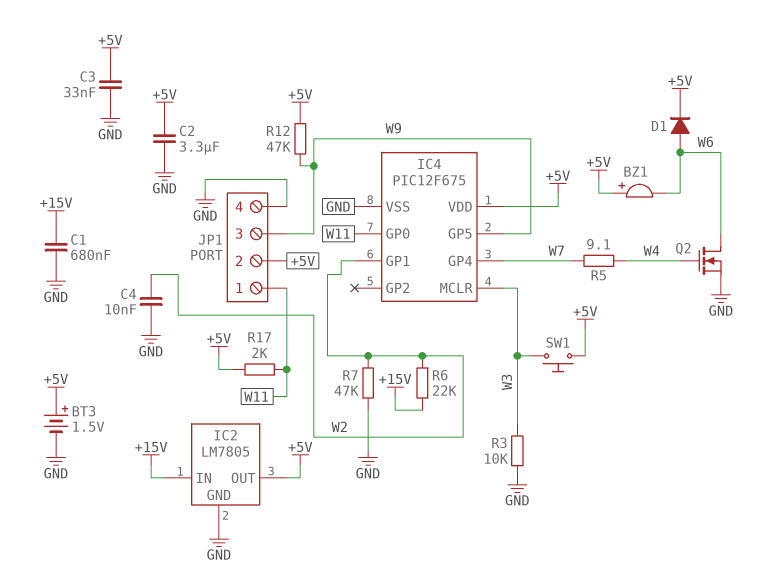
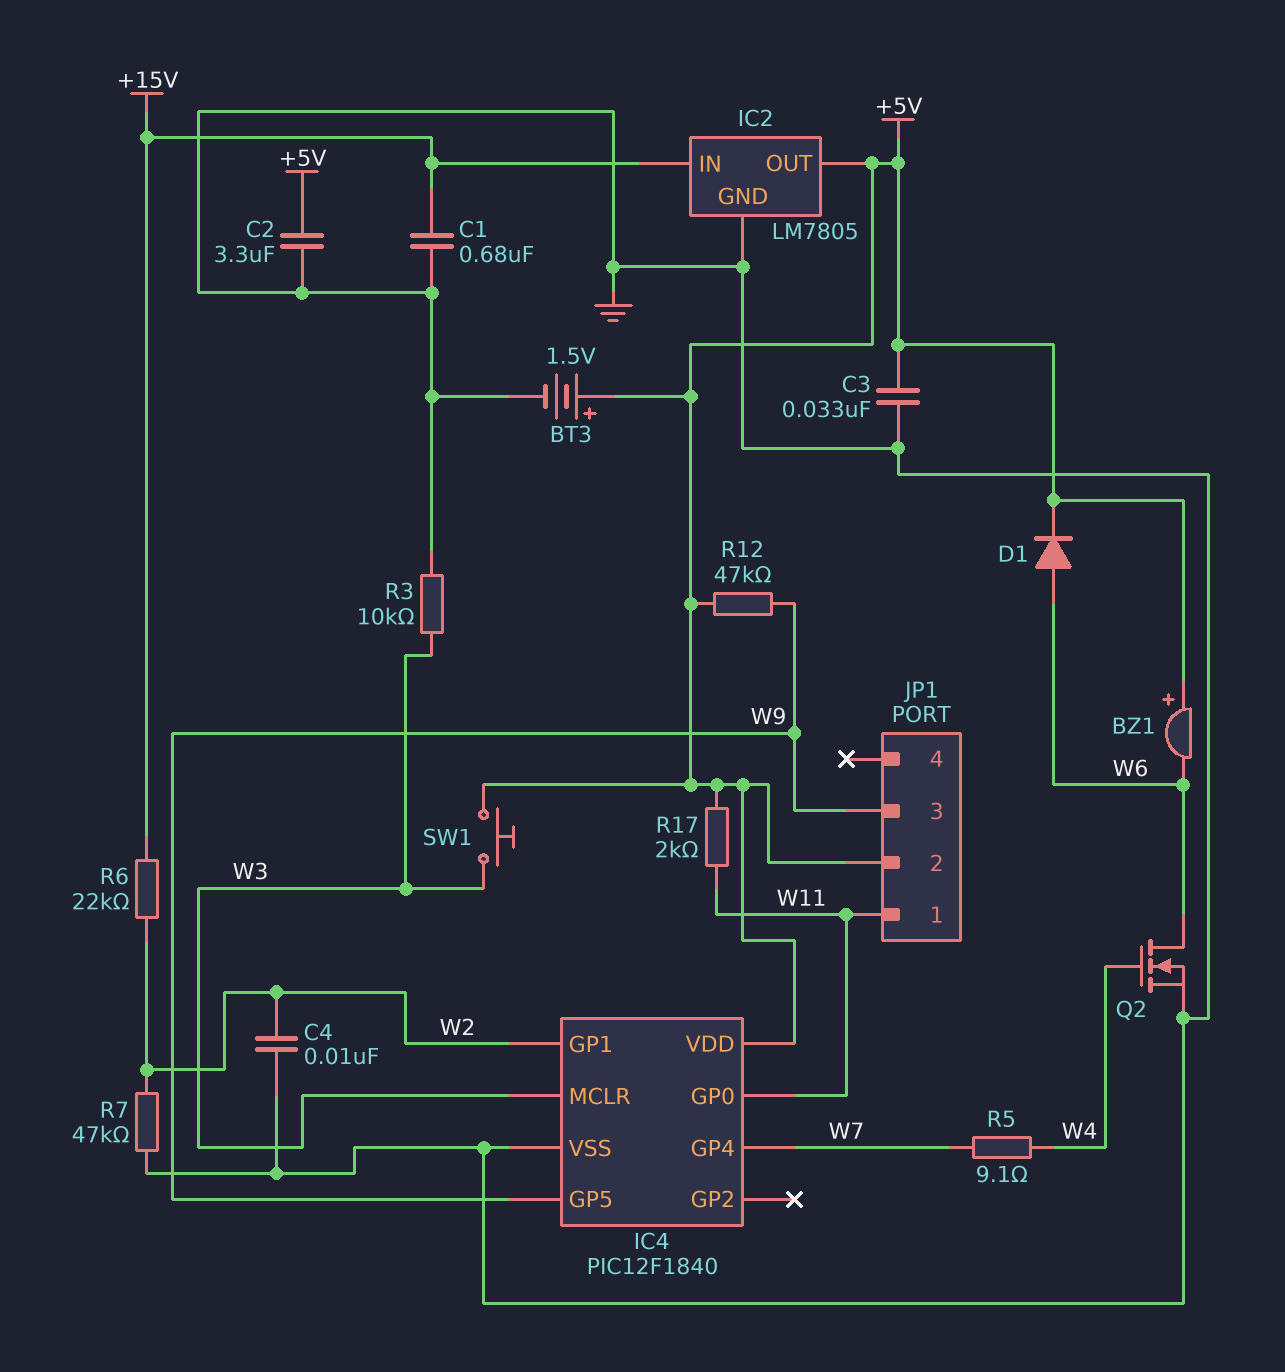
IC4: PIC12F675 -> PIC12F1840
JP1 pin 4: GND -> none

